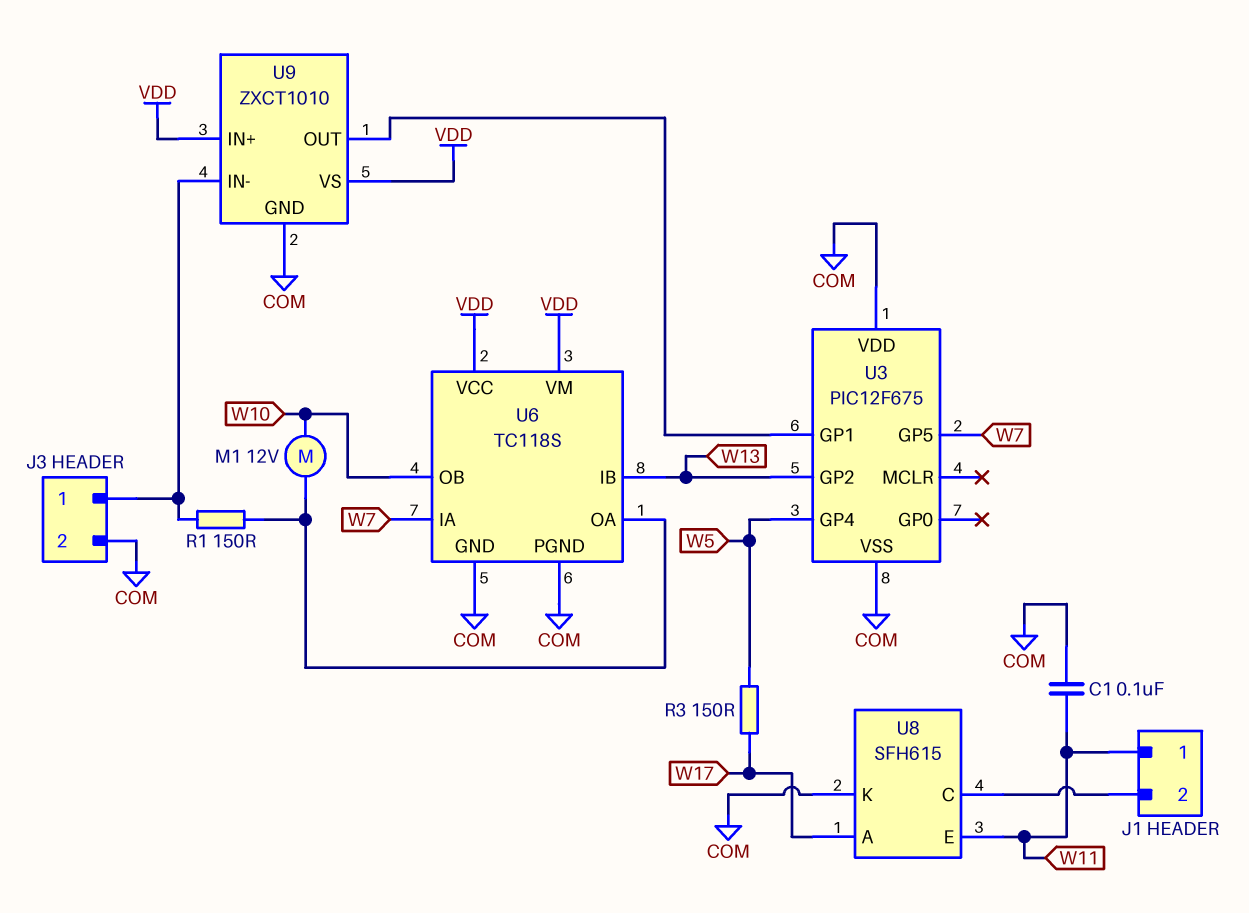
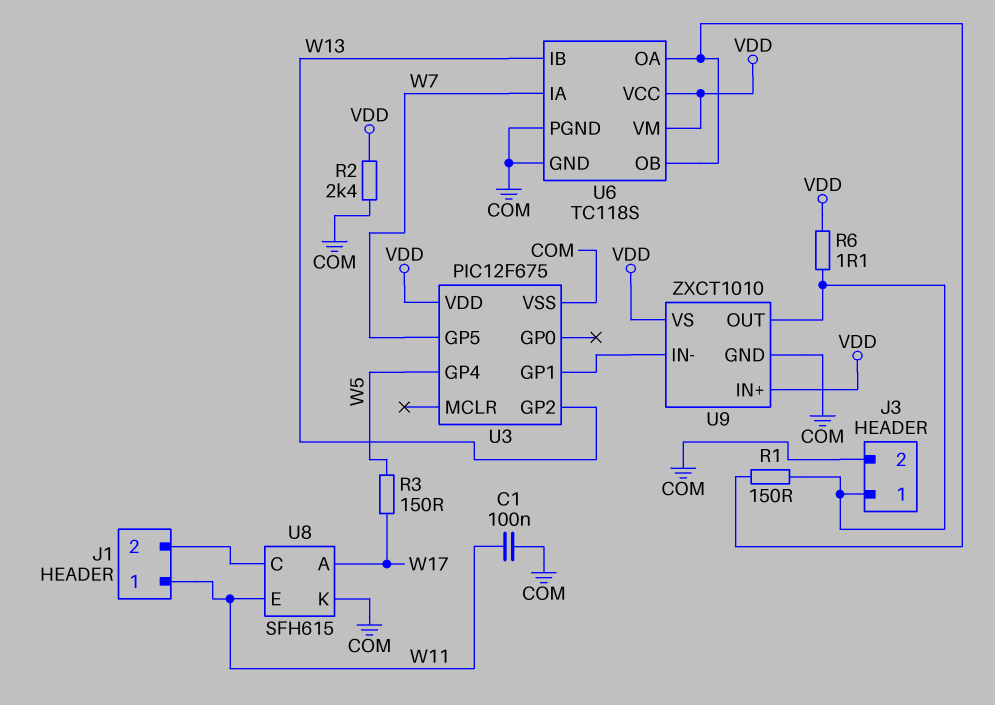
M1: motor 12V (U6/OA, W10) -> none
R2: none -> 2.4k (COM, VDD)
R6: none -> 1.1 (J3/1, VDD)
U3 pin VDD: COM -> VDD
U6 pin OB: W10 -> U6/OA
U9 pin IN-: J3/1 -> U3/GP1
U9 pin OUT: U3/GP1 -> J3/1

